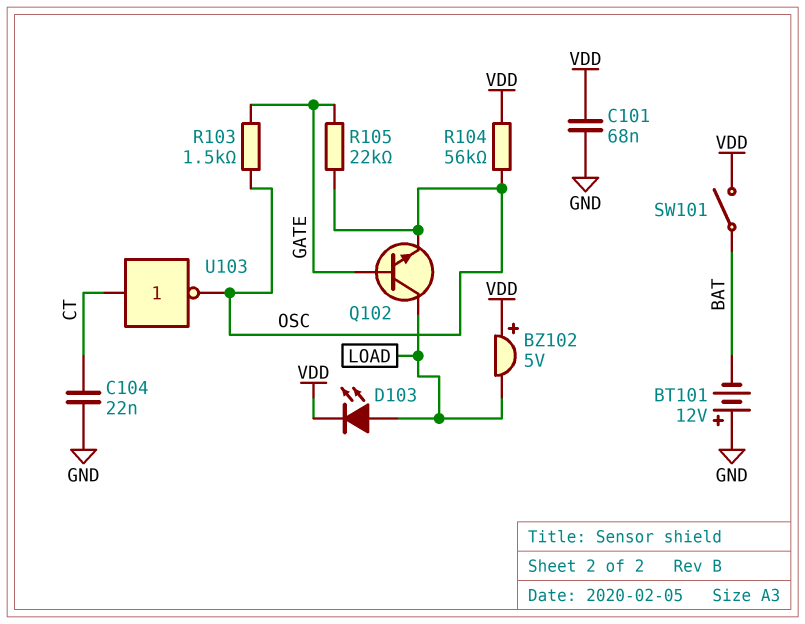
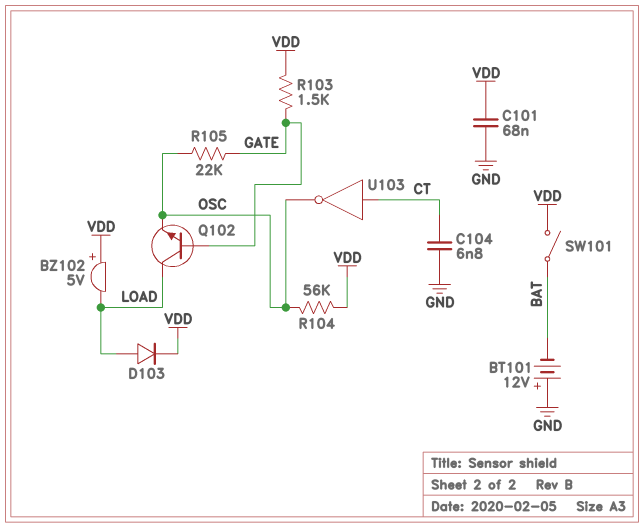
C104: 22nF (CT, GND) -> 6.8nF (CT, GND)
D103: LED (A LOAD, K VDD) -> diode (A LOAD, K VDD)
R103: 1.5k (GATE, OSC) -> 1.5k (GATE, VDD)

